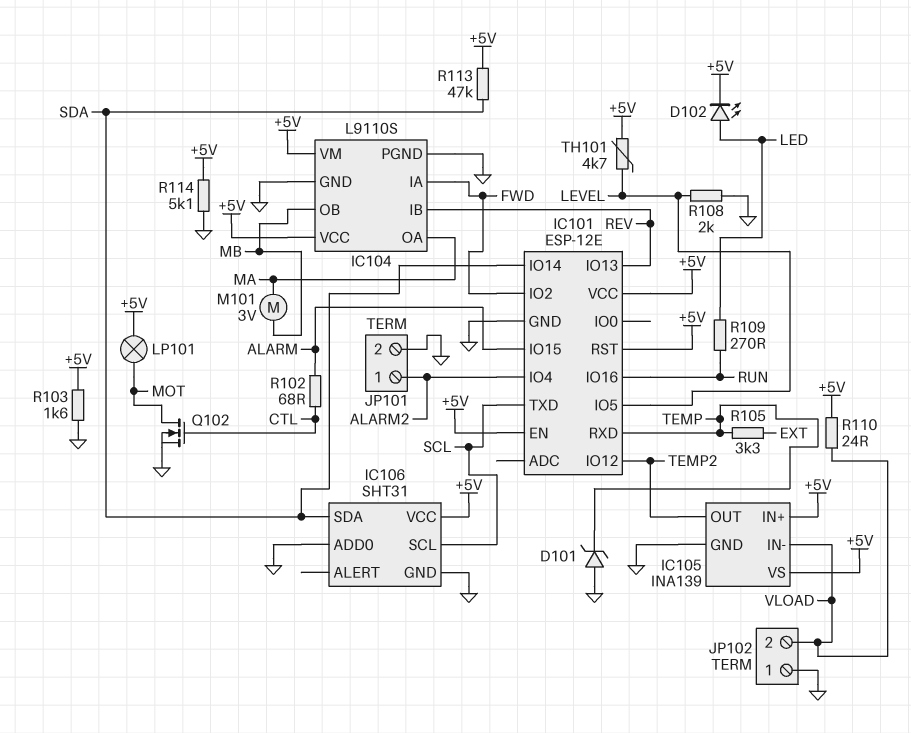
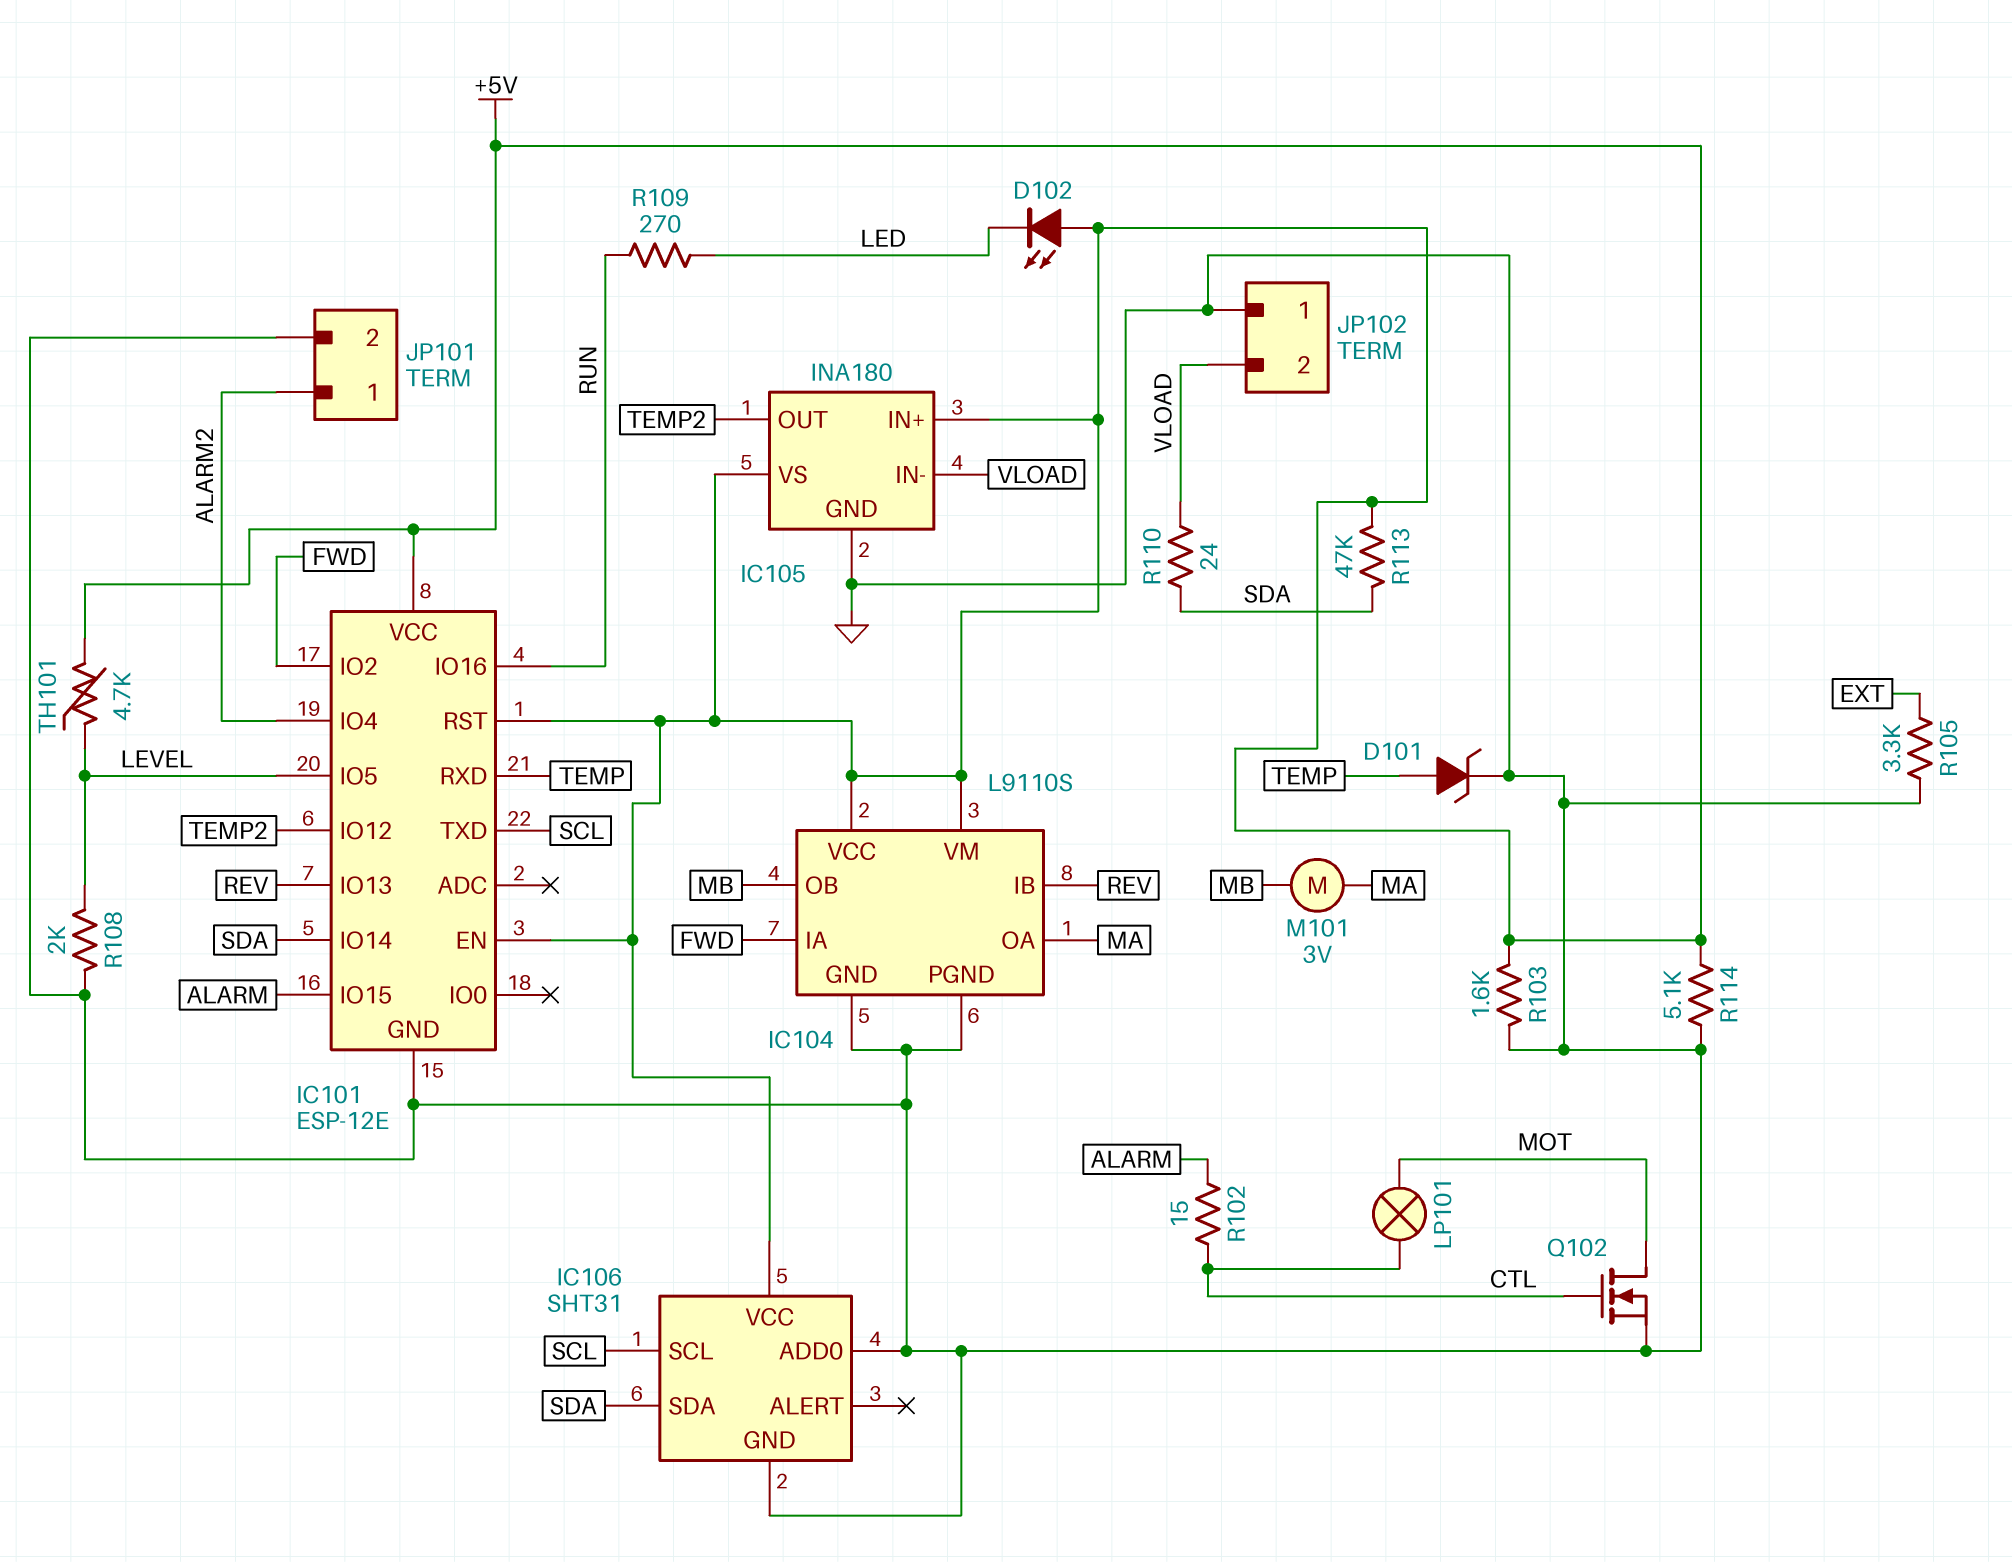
D101: zener (A GND, K TEMP) -> zener (A TEMP, K GND)
D102: LED (A LED, K +5V) -> LED (A +5V, K LED)
IC105: INA139 -> INA180
LP101: lamp (+5V, MOT) -> lamp (CTL, MOT)
R102: 68 (ALARM, CTL) -> 15 (ALARM, CTL)
R105: 3.3k (EXT, TEMP) -> 3.3k (EXT, GND)
R110: 24 (+5V, VLOAD) -> 24 (SDA, VLOAD)

